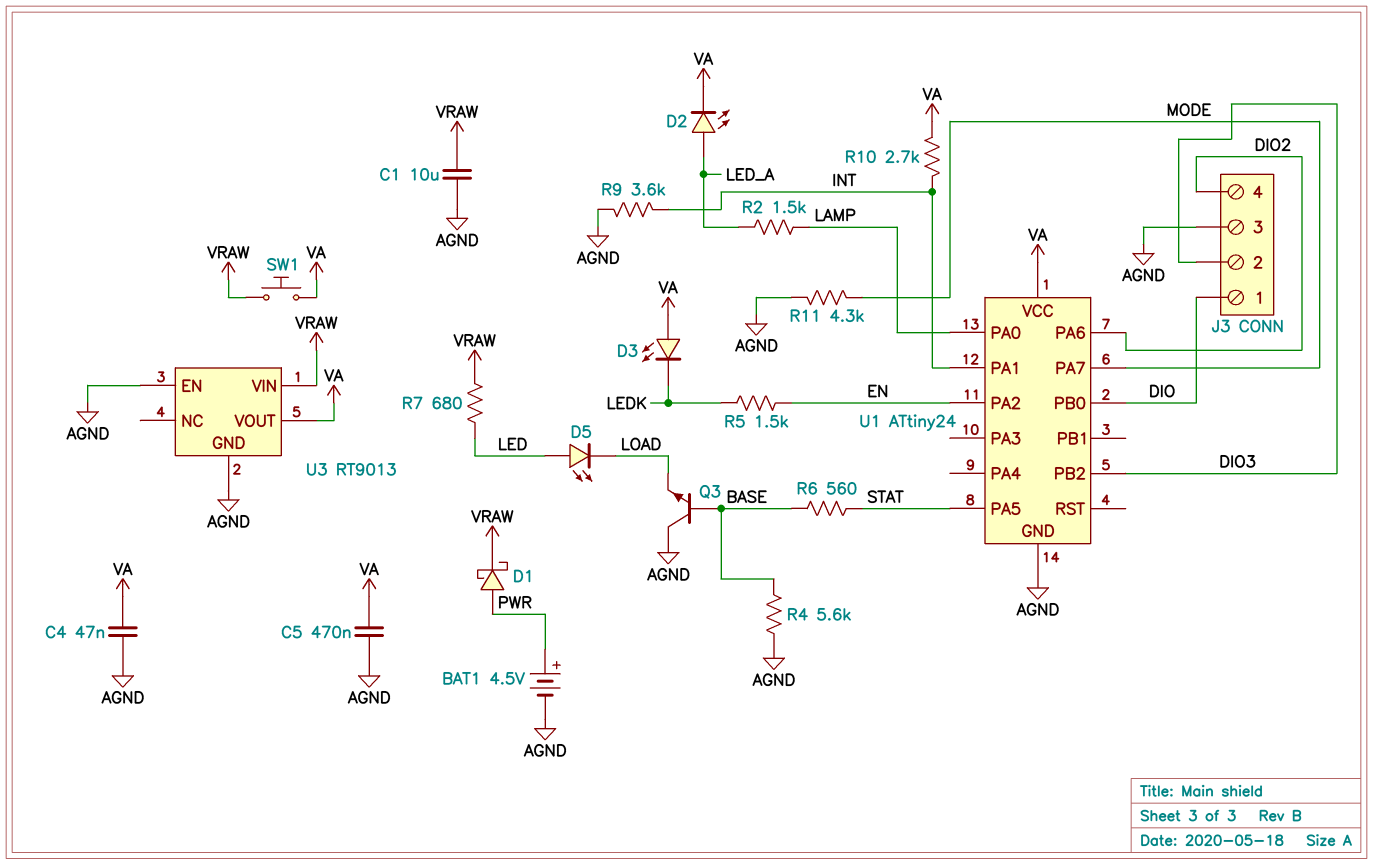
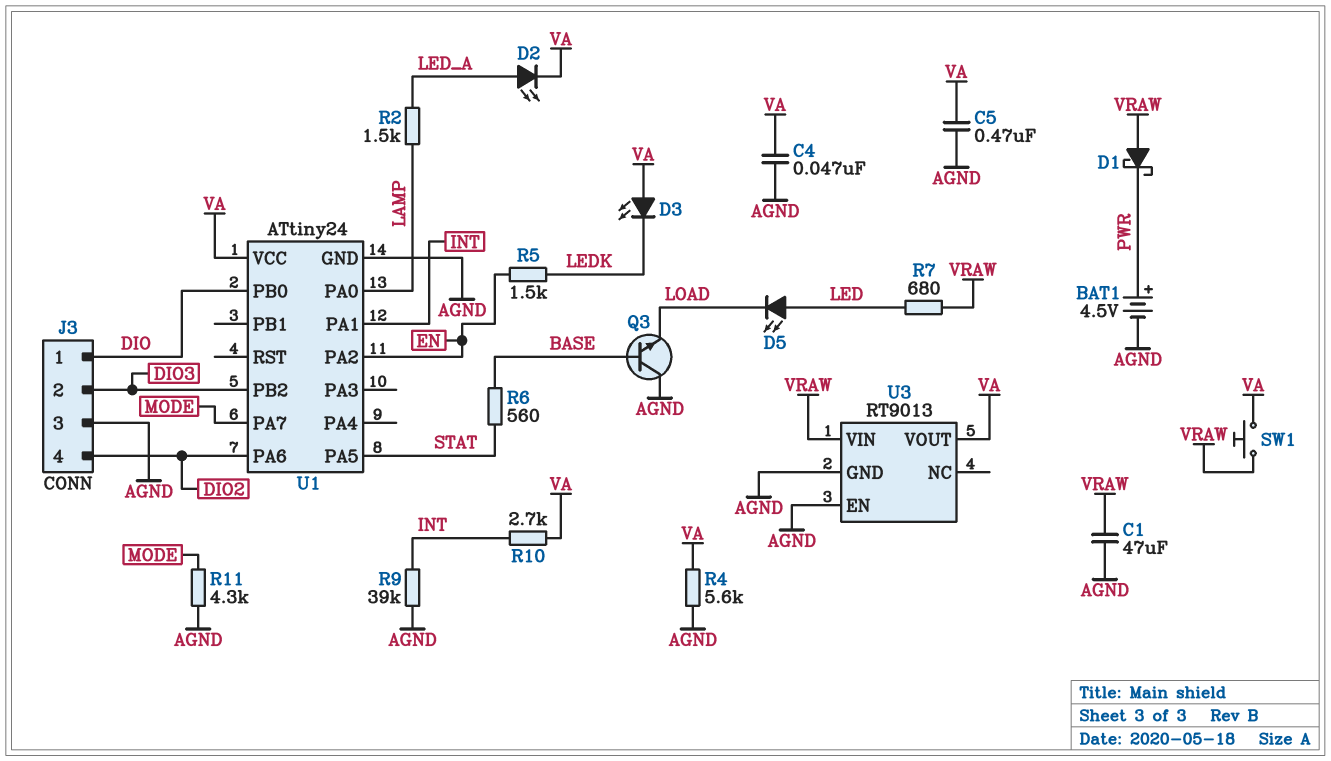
C1: 10uF (AGND, VRAW) -> 47uF (AGND, VRAW)
D1: schottky (A PWR, K VRAW) -> schottky (A VRAW, K PWR)
R4: 5.6k (AGND, BASE) -> 5.6k (AGND, VA)
R9: 3.6k (AGND, INT) -> 39k (AGND, INT)

